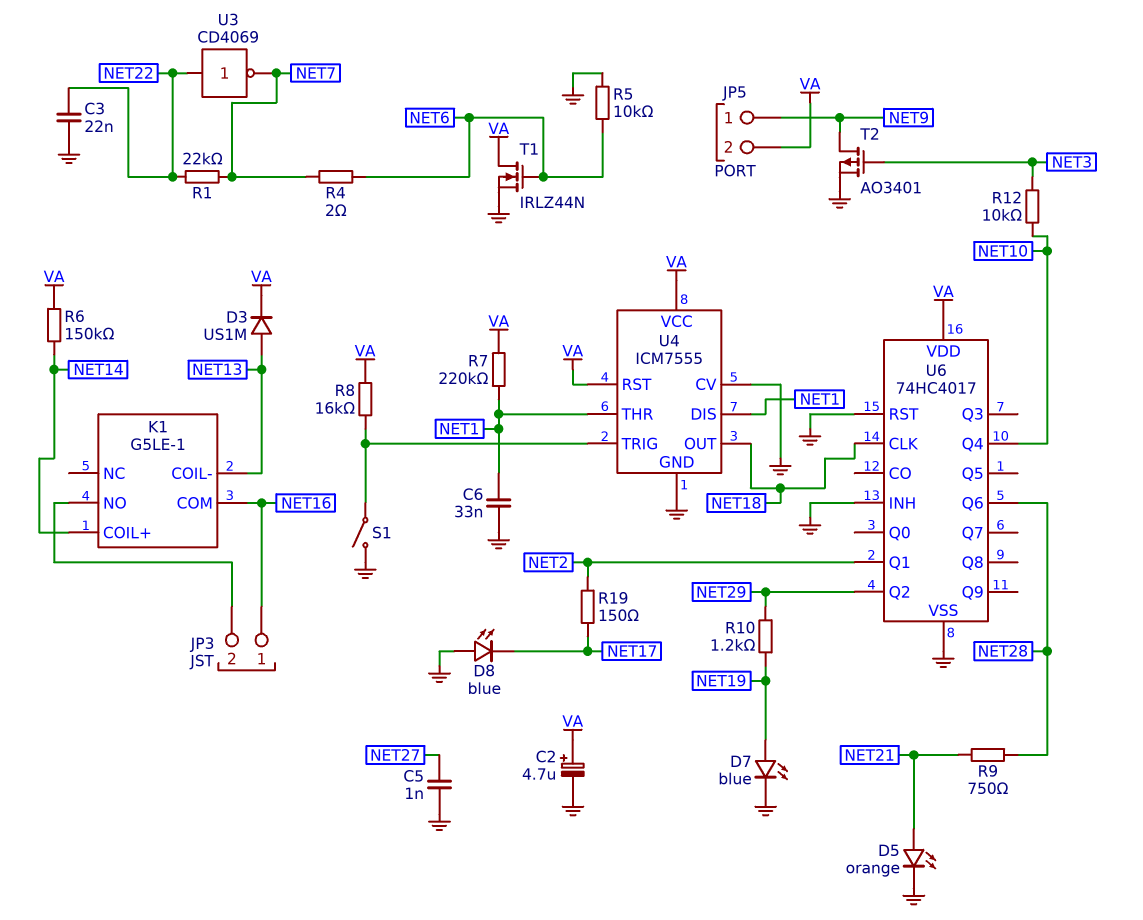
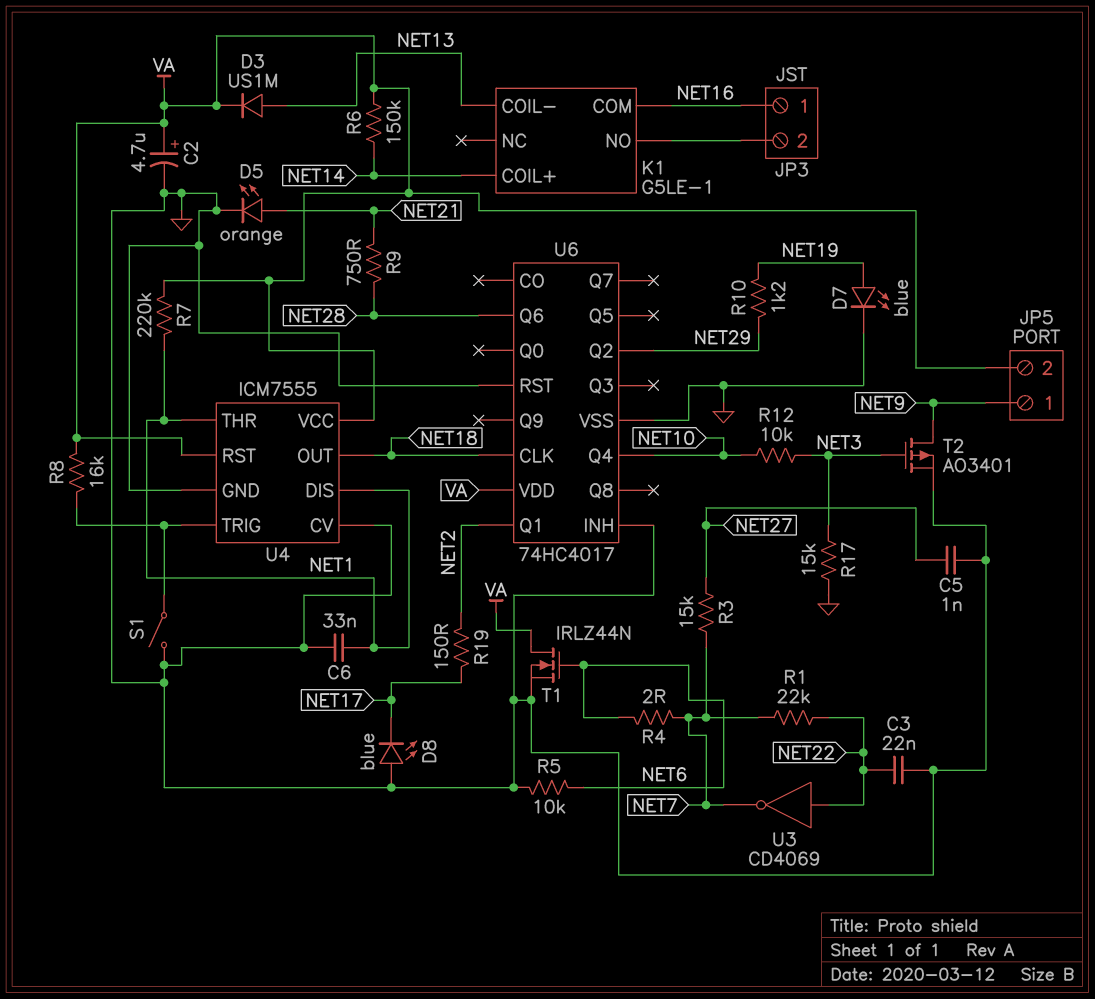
R3: none -> 15k (NET7, NET27)
R17: none -> 15k (GND, NET3)

